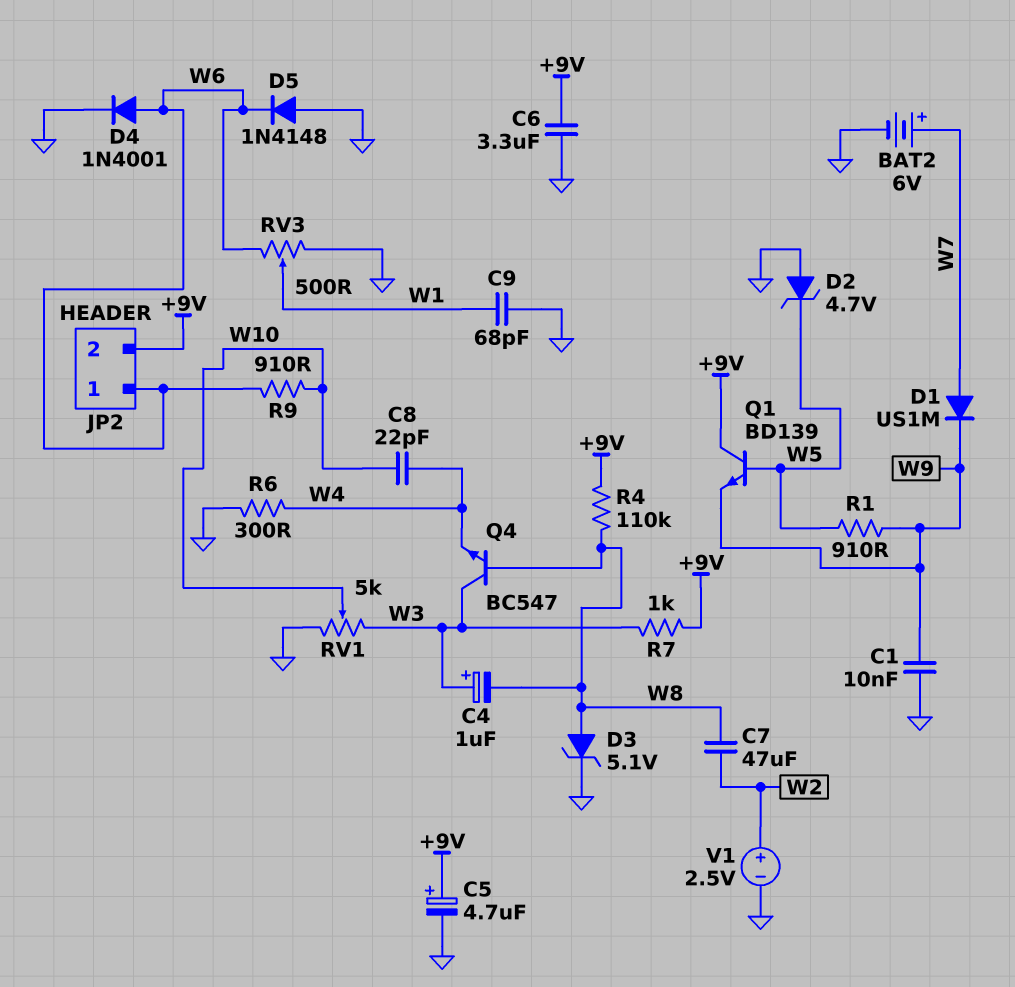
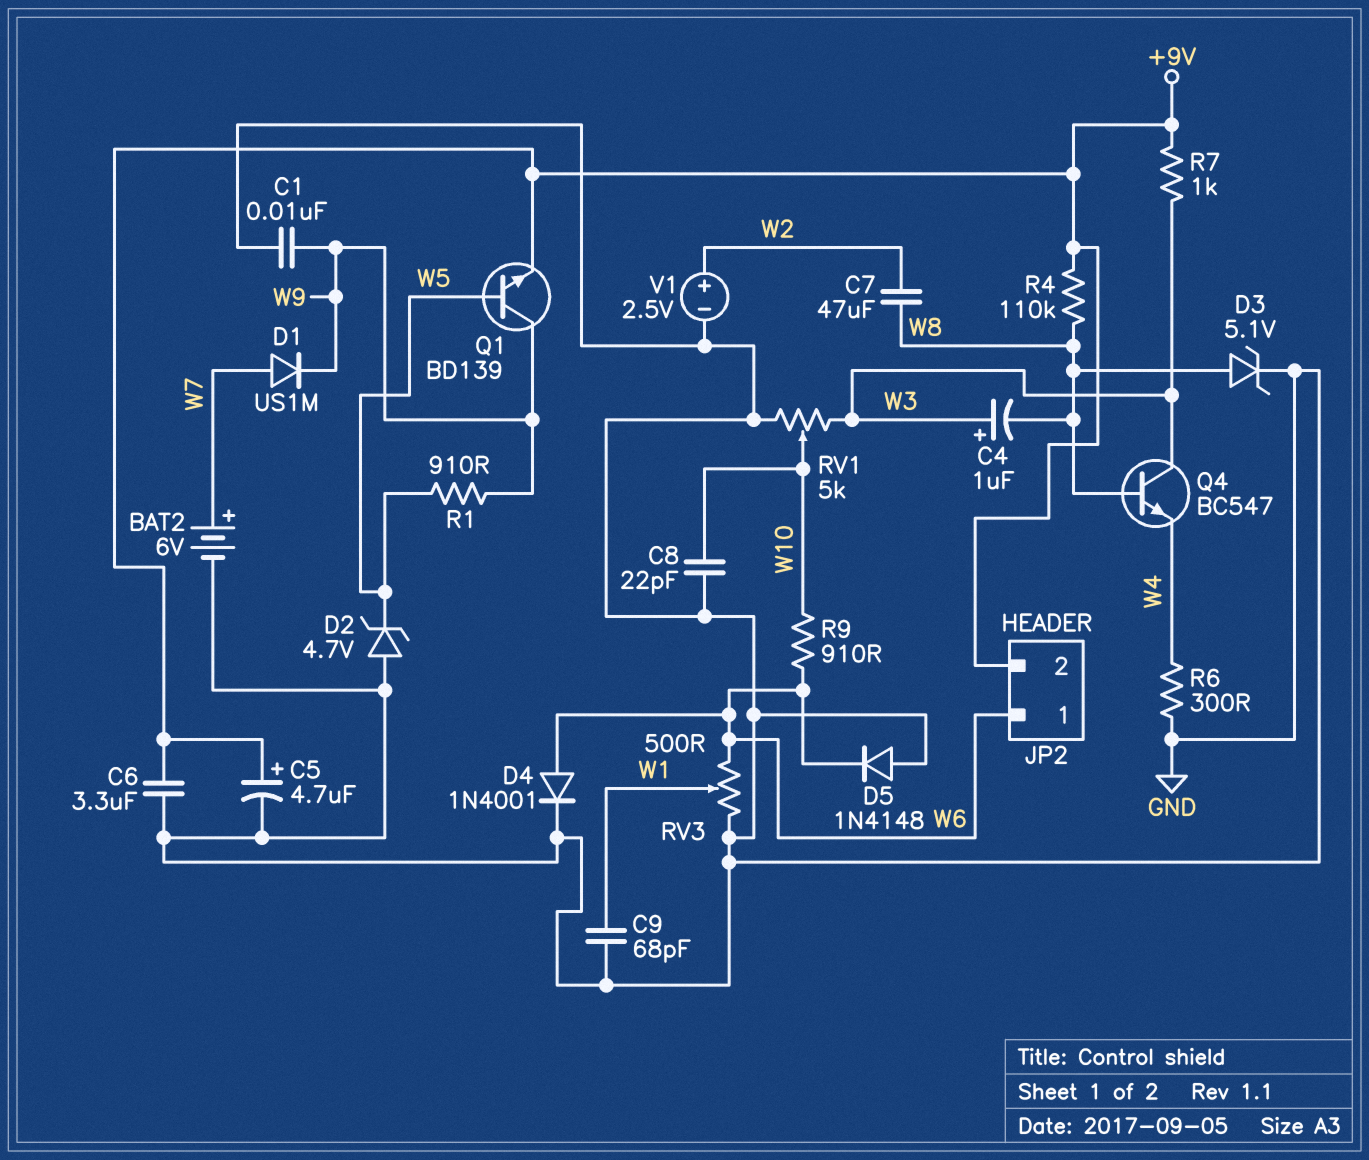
C8: 22pF (W4, W10) -> 22pF (GND, W10)
Q1: NPN BD139 (B W5, C +9V, E W9) -> NPN BD139 (B W5, C W9, E +9V)

